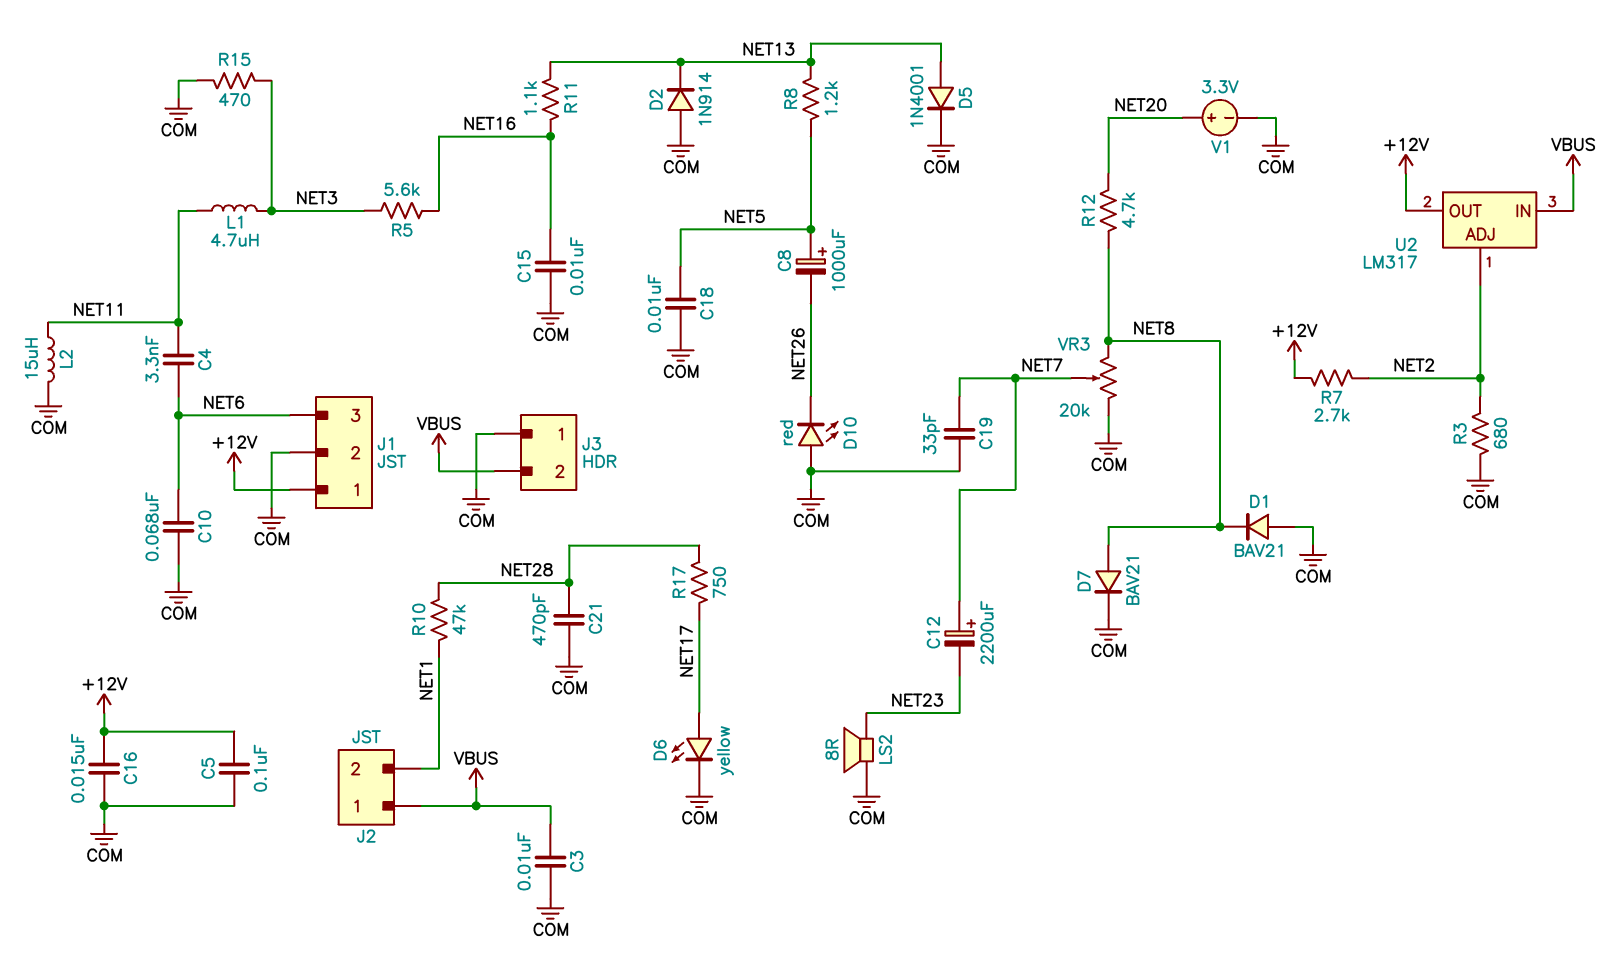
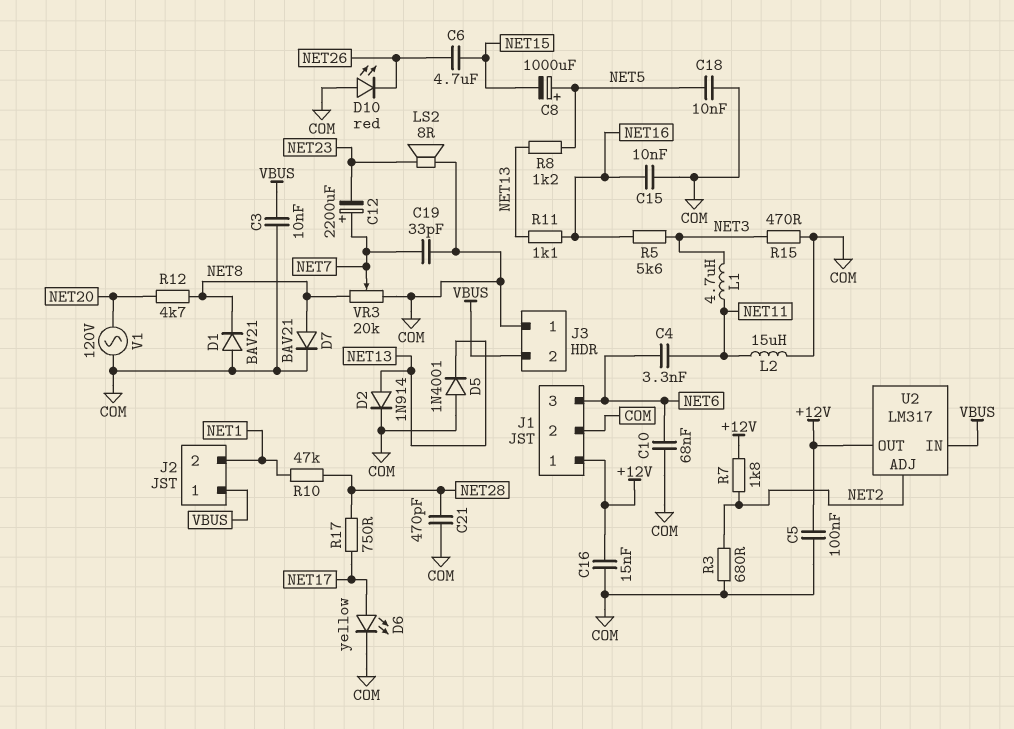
C6: none -> 4.7uF (NET15, NET26)
C8: 1000uF (plus NET5, minus NET26) -> 1000uF (plus NET5, minus NET15)
D2: diode 1N914 (A COM, K NET13) -> diode 1N914 (A NET13, K COM)
D5: diode 1N4001 (A NET13, K COM) -> diode 1N4001 (A COM, K NET13)
R7: 2.7k (+12V, NET2) -> 1.8k (+12V, NET2)
V1: 3.3V (plus NET20, minus COM) -> AC 120V (COM, NET20)

